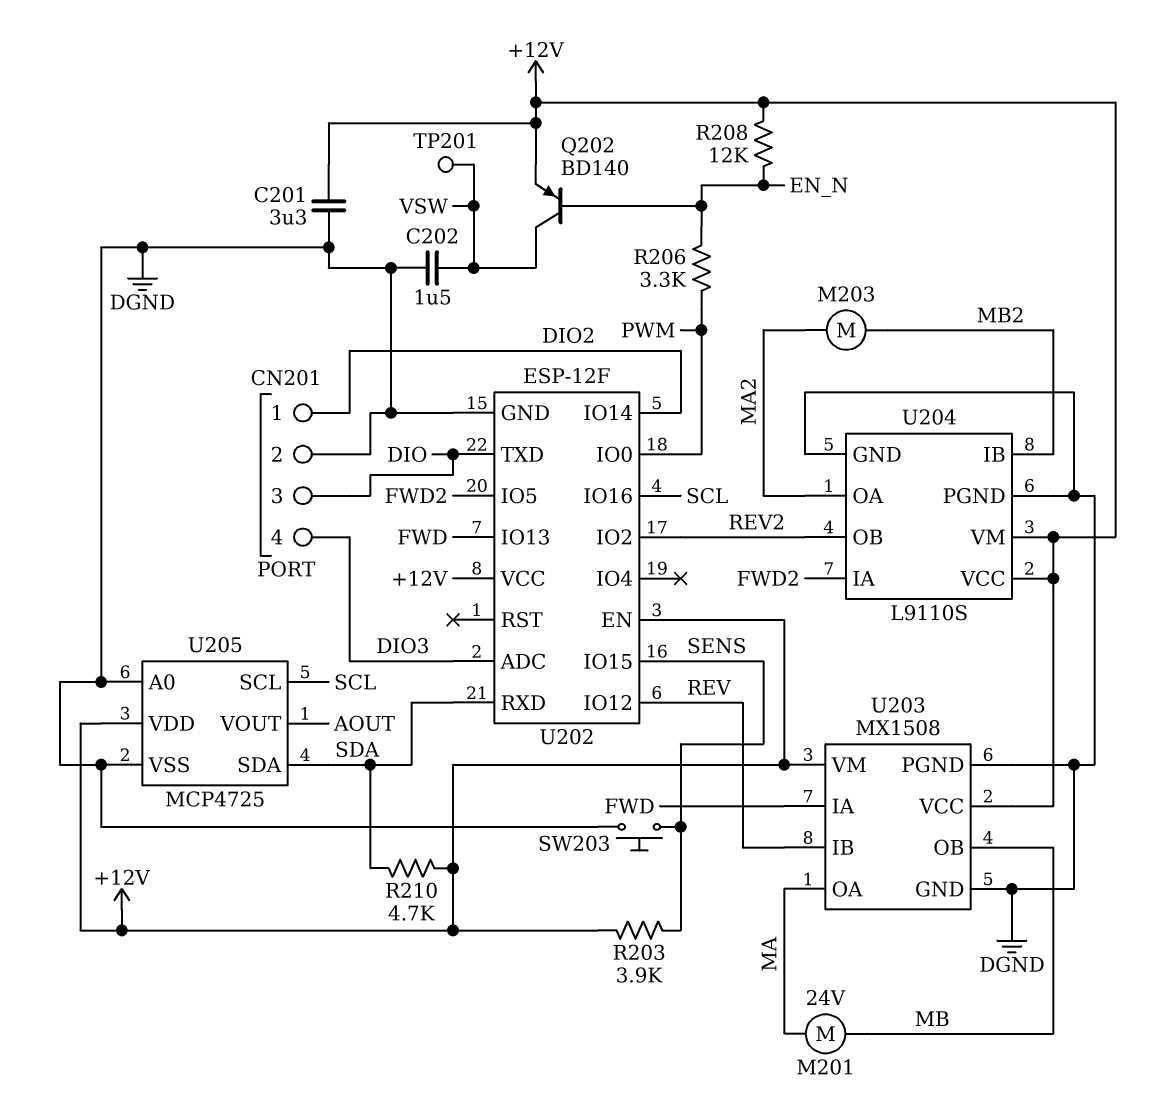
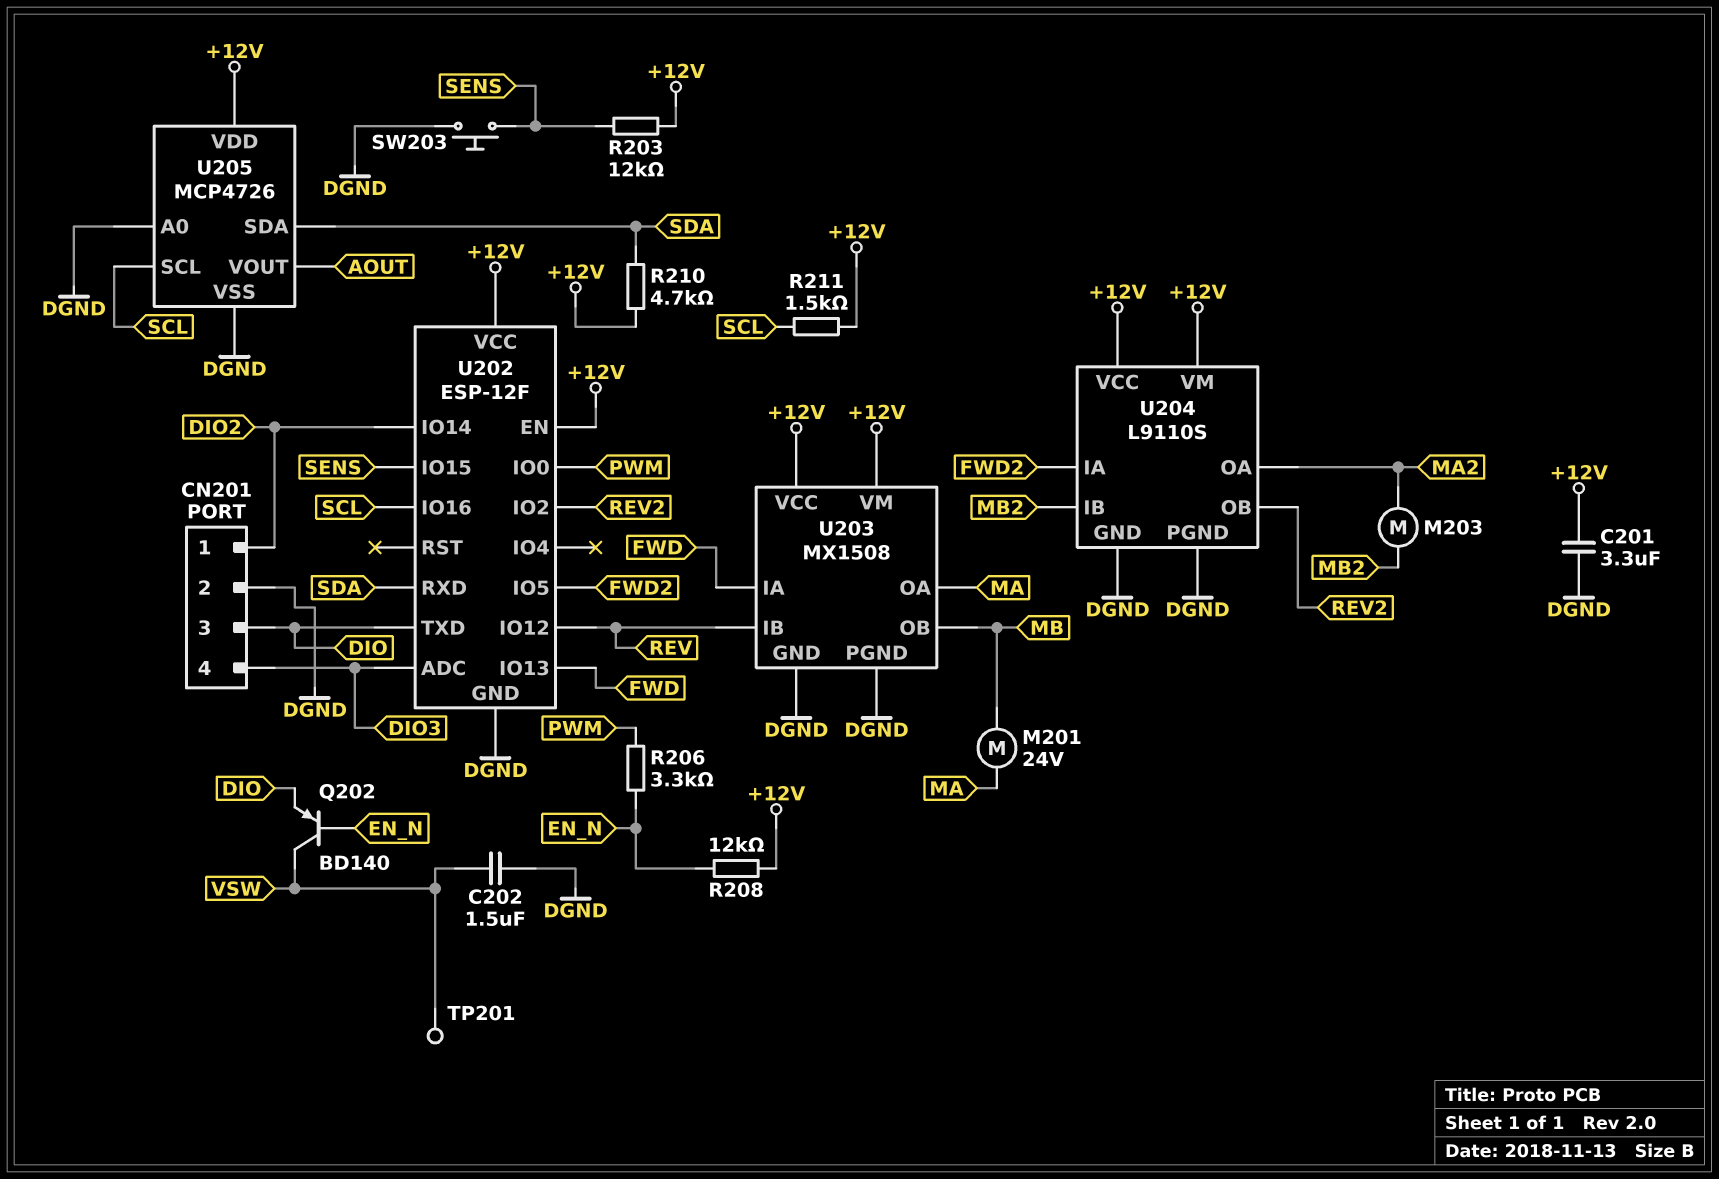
Q202: PNP BD140 (B EN_N, C VSW, E +12V) -> PNP BD140 (B EN_N, C VSW, E DIO)
R203: 3.9k (+12V, SENS) -> 12k (+12V, SENS)
R211: none -> 1.5k (+12V, SCL)
U205: MCP4725 -> MCP4726

